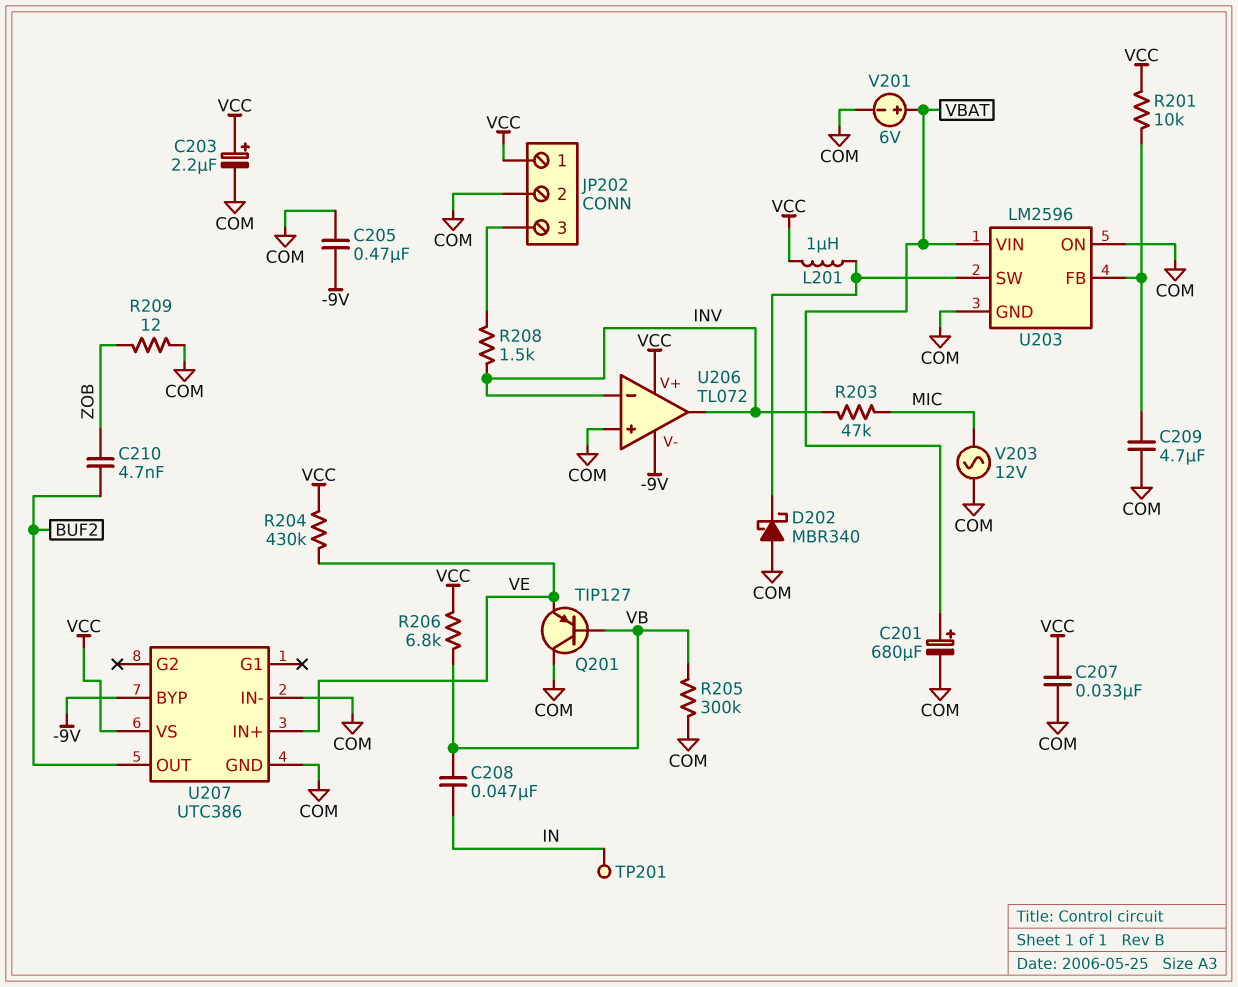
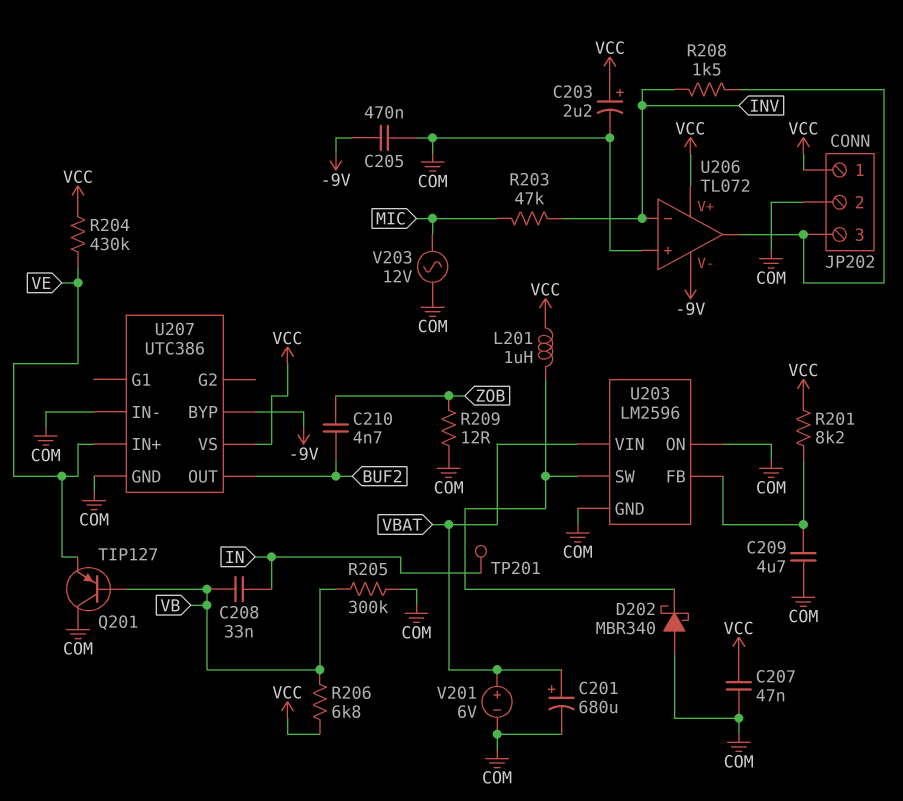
C207: 33nF (COM, VCC) -> 47nF (COM, VCC)
C208: 47nF (IN, VB) -> 33nF (IN, VB)
R201: 10k (U203/FB, VCC) -> 8.2k (U203/FB, VCC)
U206 pin out: INV -> JP202/3

